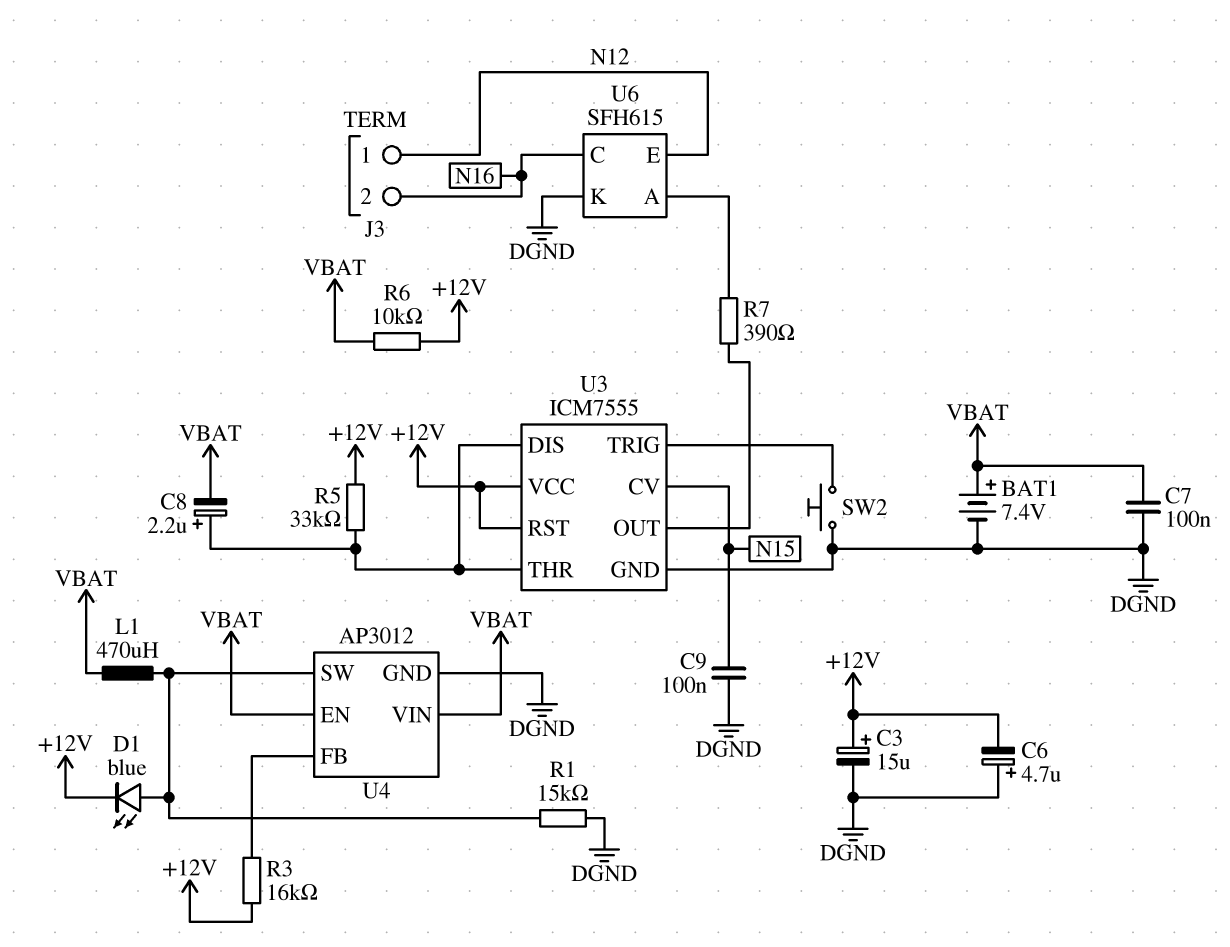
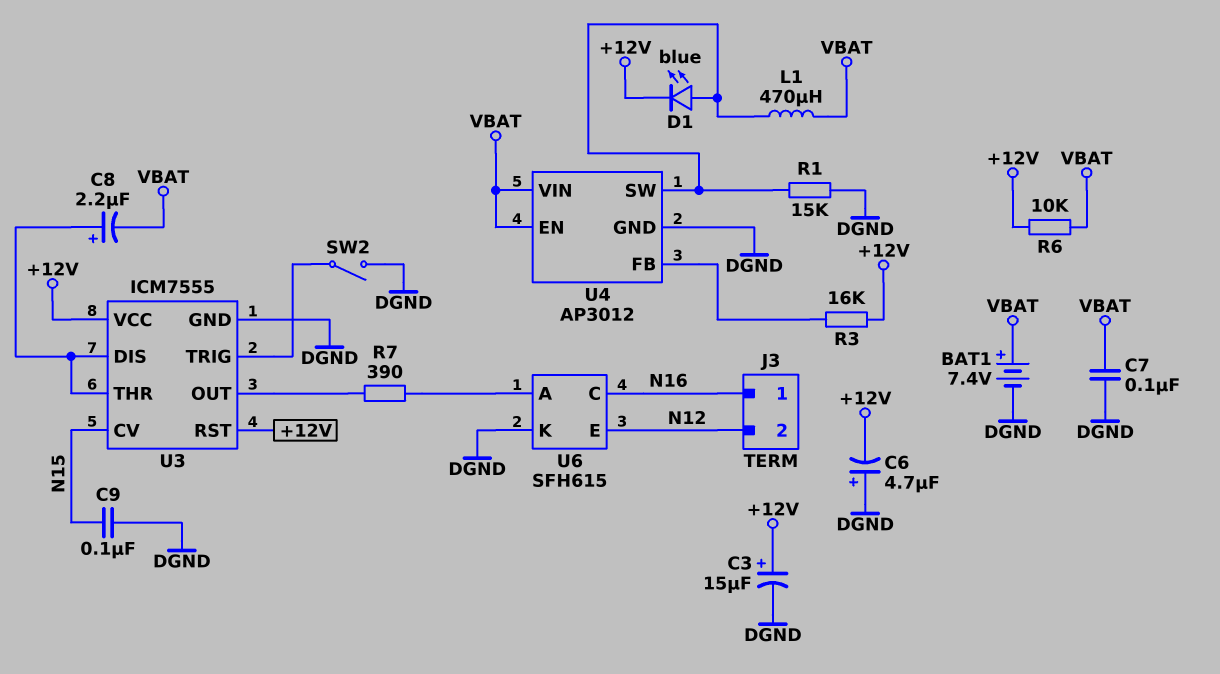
J3 pin 1: N12 -> N16
J3 pin 2: N16 -> N12
R5: 33k (+12V, U3/DIS) -> none
SW2: button (DGND, U3/TRIG) -> switch (DGND, U3/TRIG)

